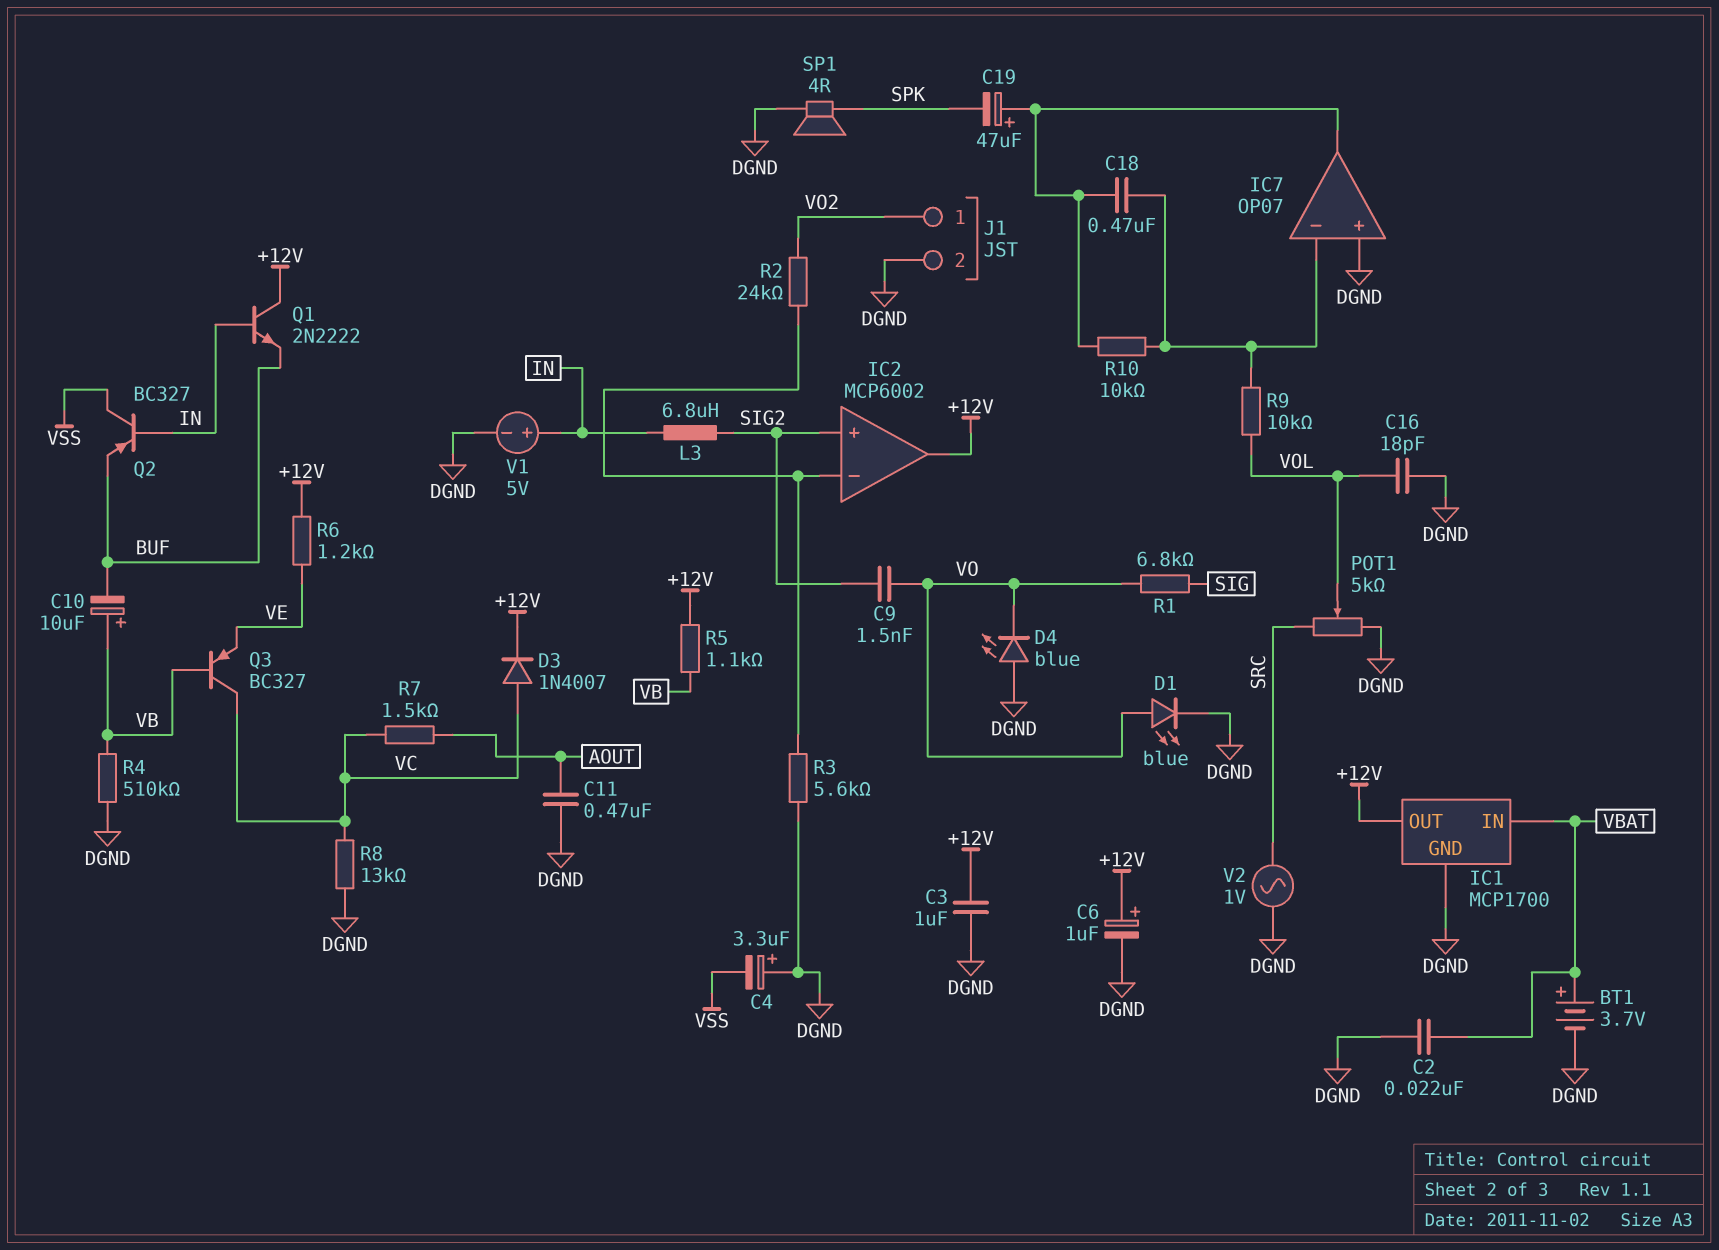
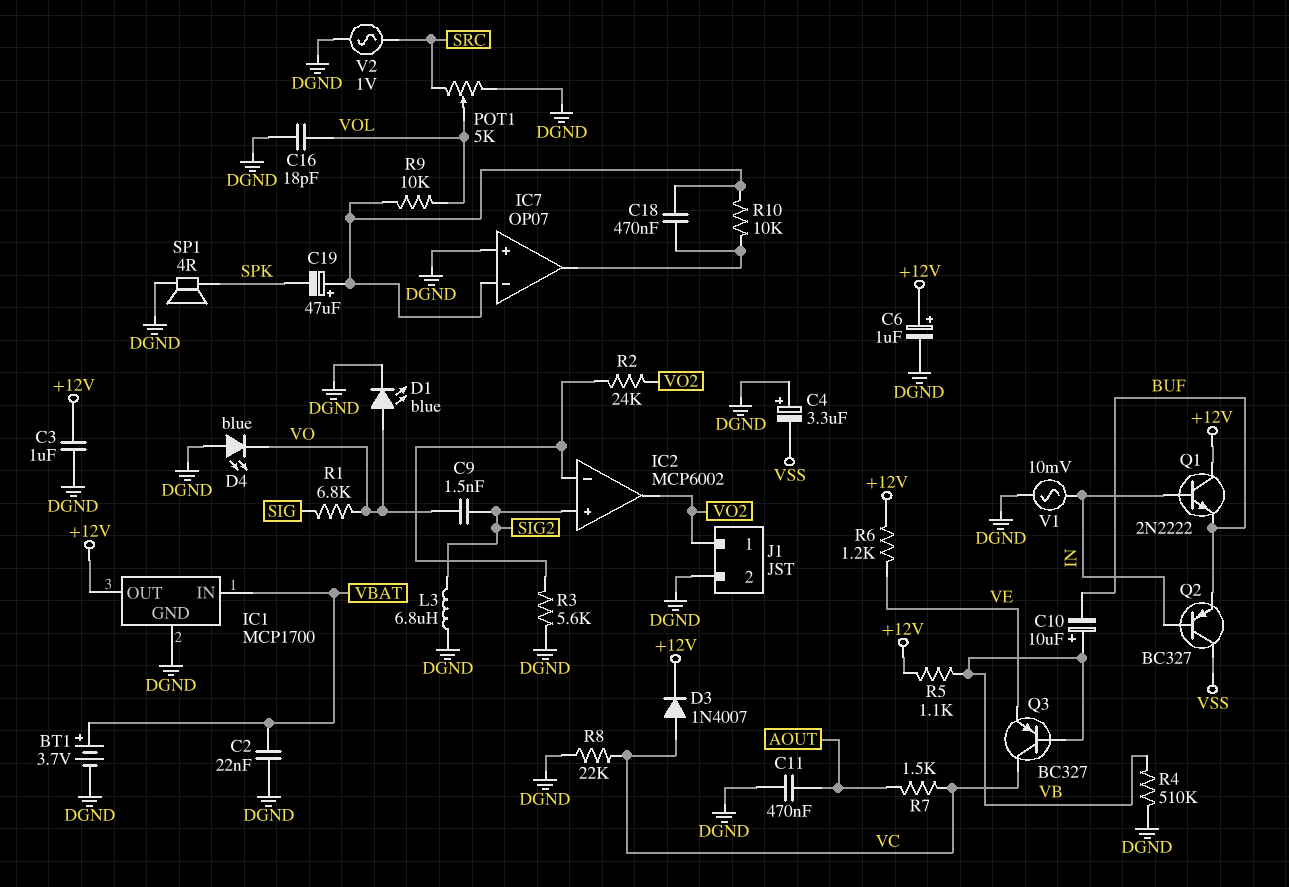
C19: 47uF (plus IC7/out, minus SPK) -> 47uF (plus IC7/in-, minus SPK)
IC2 pin out: +12V -> VO2
L3: 6.8uH (IN, SIG2) -> 6.8uH (DGND, SIG2)
R8: 13k (DGND, VC) -> 22k (DGND, VC)
V1: 5V (plus IN, minus DGND) -> AC 10mV (DGND, IN)

